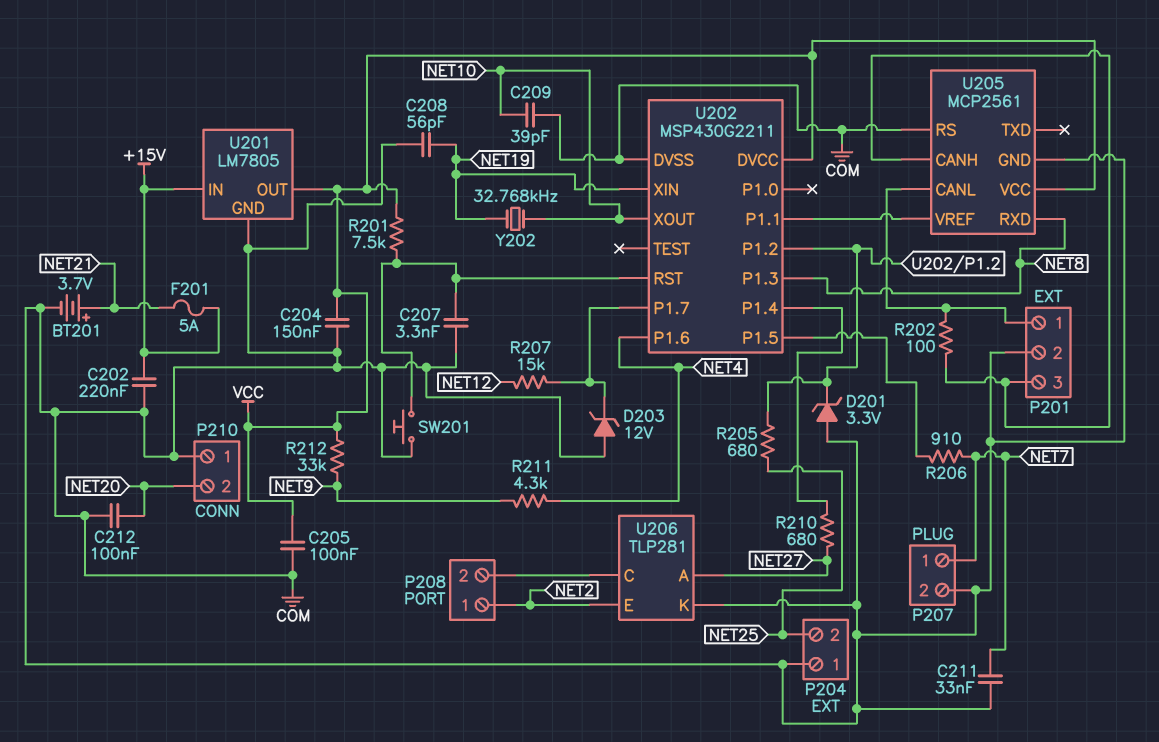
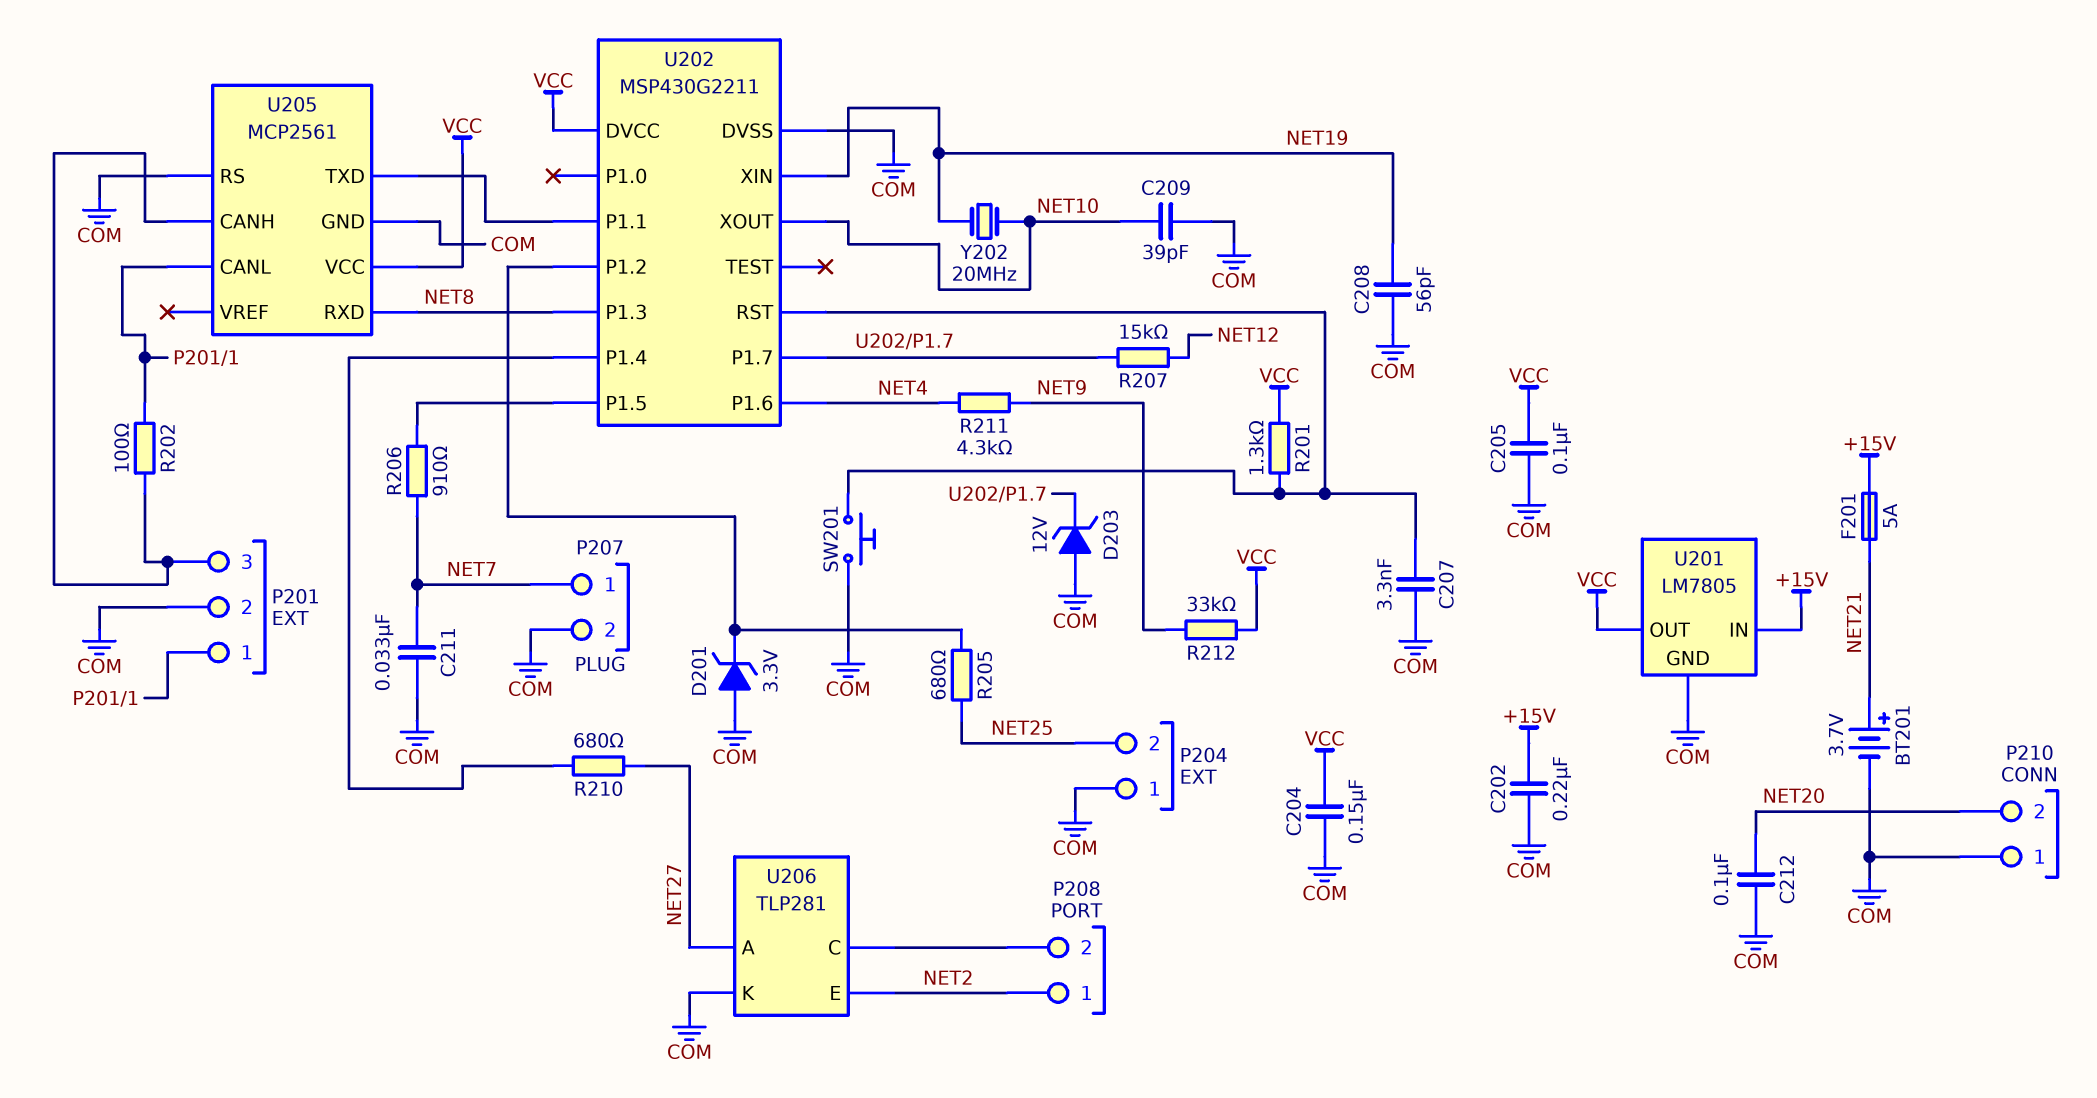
R201: 7.5k (U202/RST, VCC) -> 1.3k (U202/RST, VCC)
U205 pin TXD: none -> U202/P1.1
U205 pin VREF: U202/P1.1 -> none
Y202: 32.768kHz (NET10, NET19) -> 20MHz (NET10, NET19)

